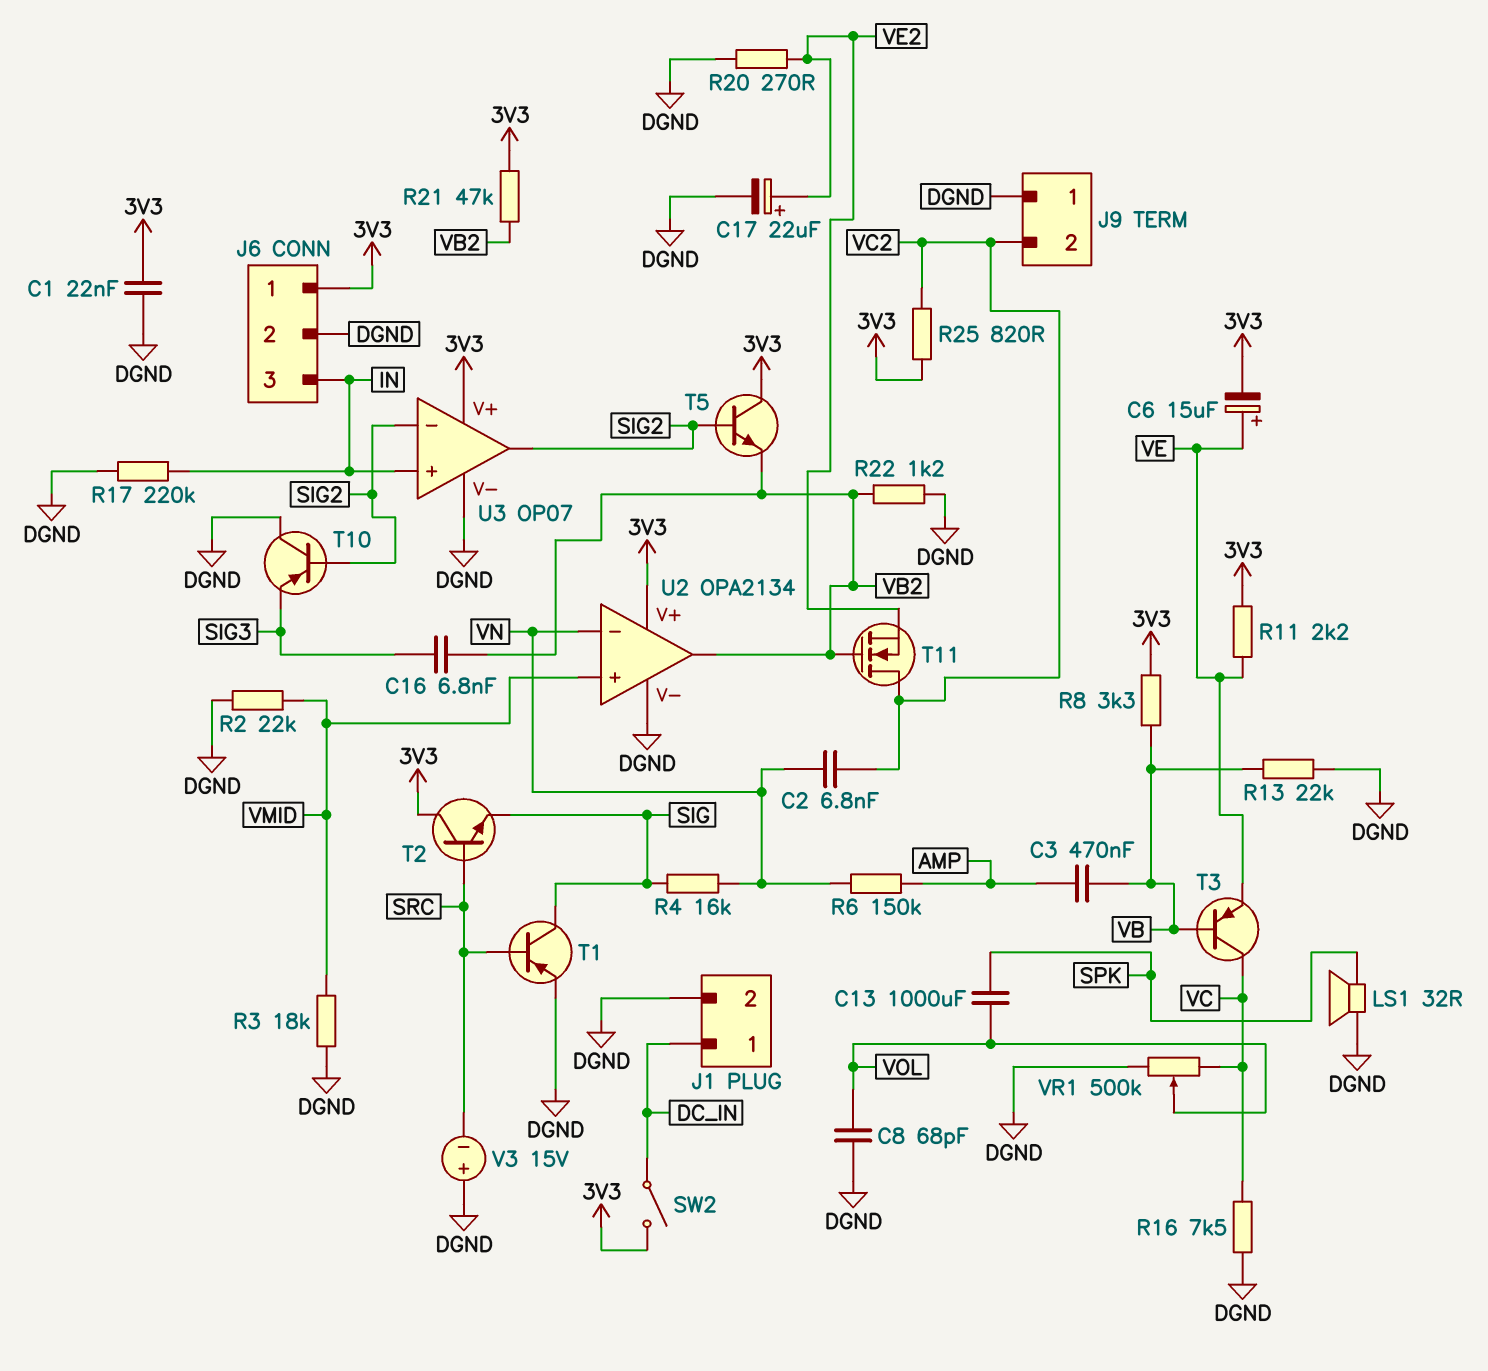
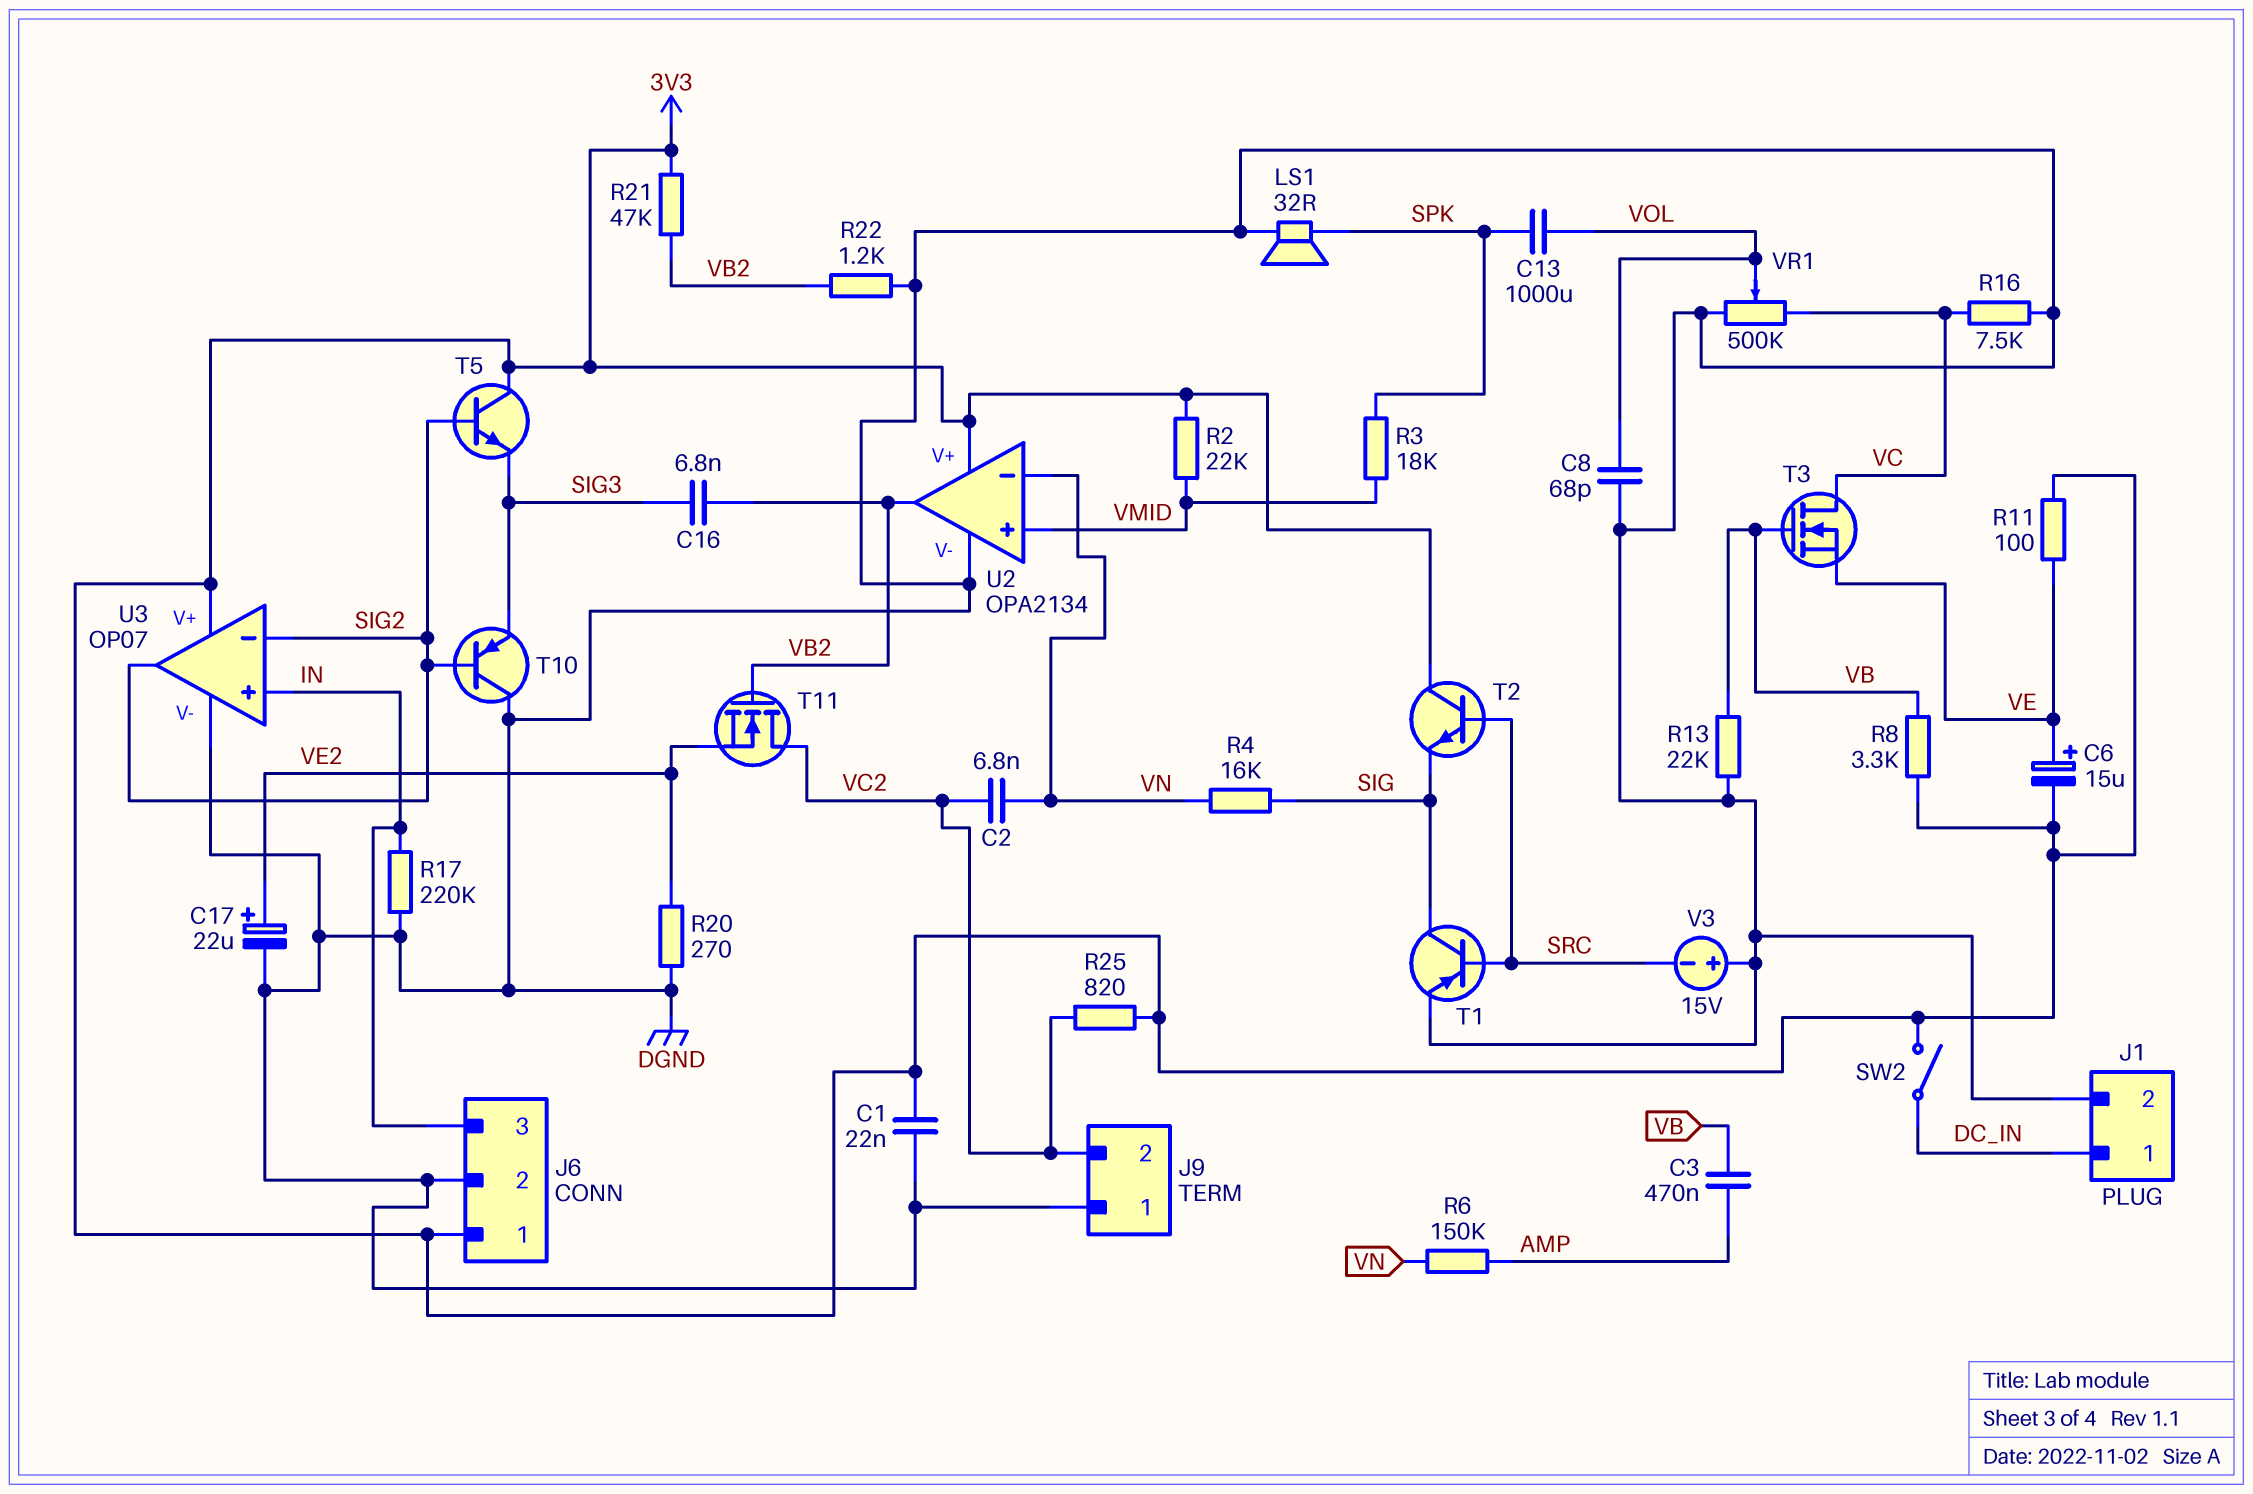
R2: 22k (DGND, VMID) -> 22k (3V3, VMID)
R3: 18k (DGND, VMID) -> 18k (SPK, VMID)
R11: 2.2k (3V3, VE) -> 100 (3V3, VE)
T3: PNP (B VB, C VC, E VE) -> NMOS (G VB, D VC, S VE)
T5: NPN (B SIG2, C 3V3, E VB2) -> NPN (B SIG2, C 3V3, E SIG3)

